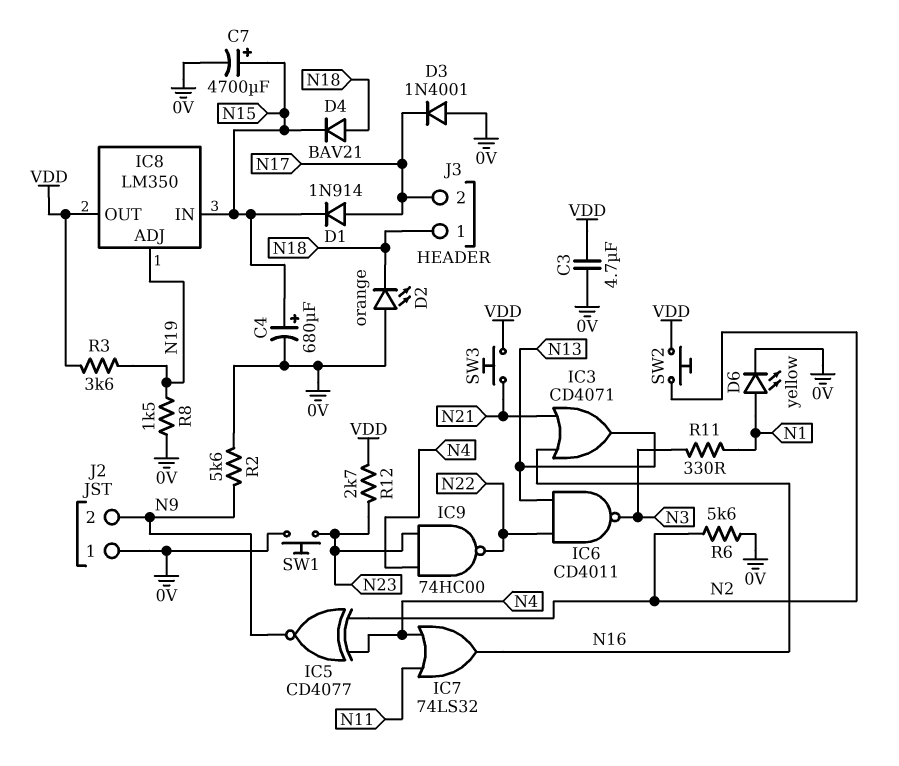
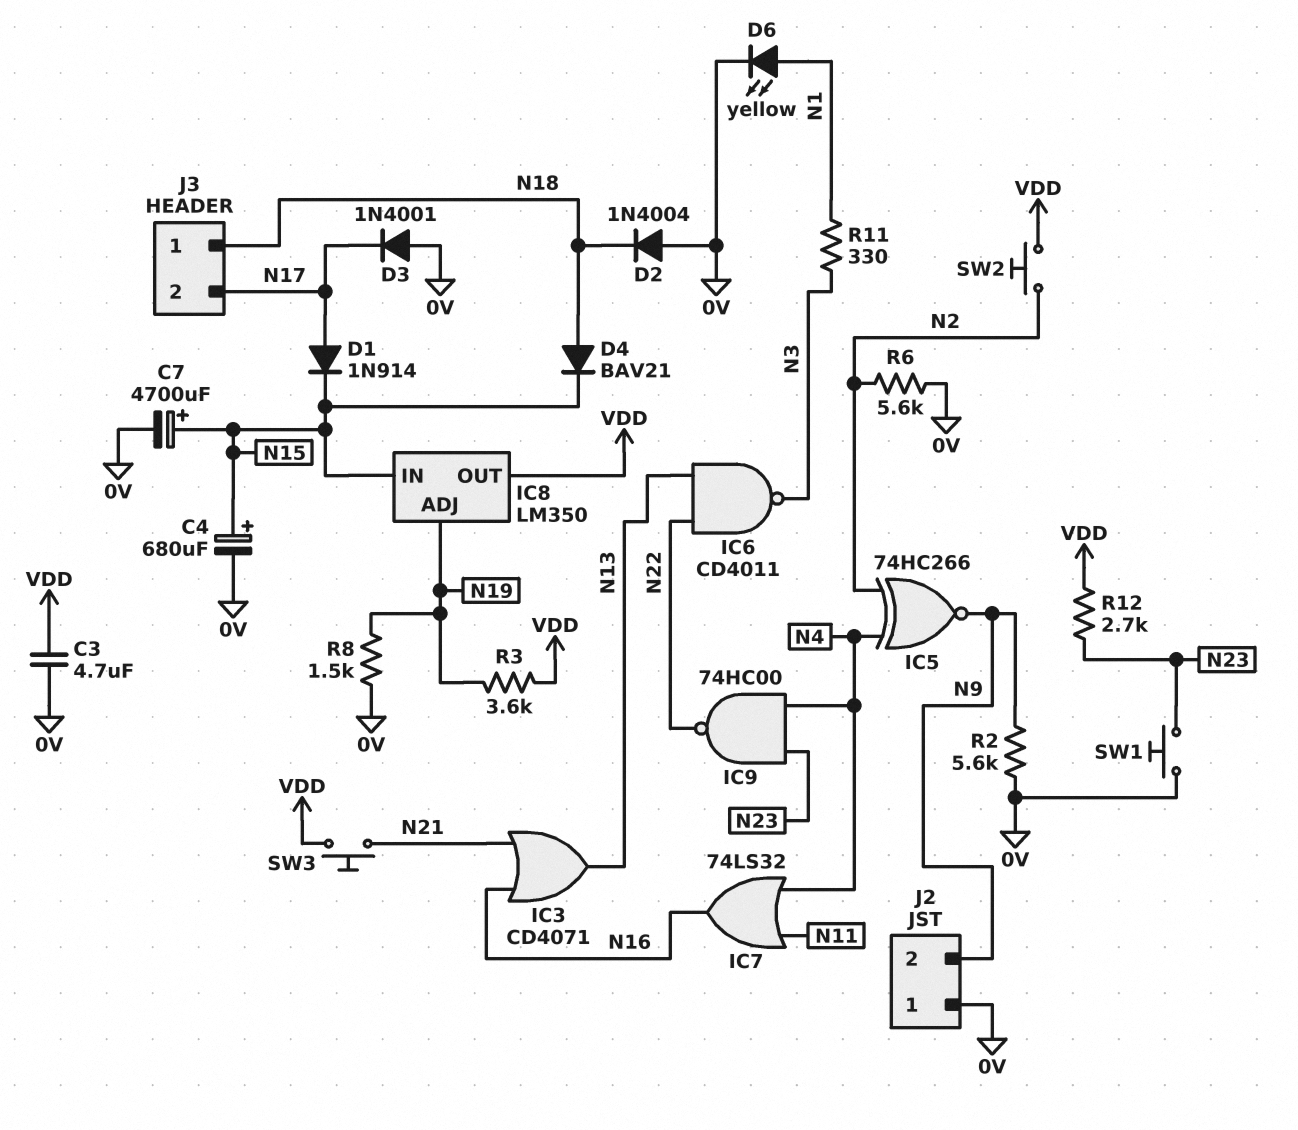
D2: LED orange (A 0V, K N18) -> diode 1N4004 (A 0V, K N18)
IC5: XNOR CD4077 (in N2, in N4, out N9) -> XNOR 74HC266 (in N2, in N4, out N9)

